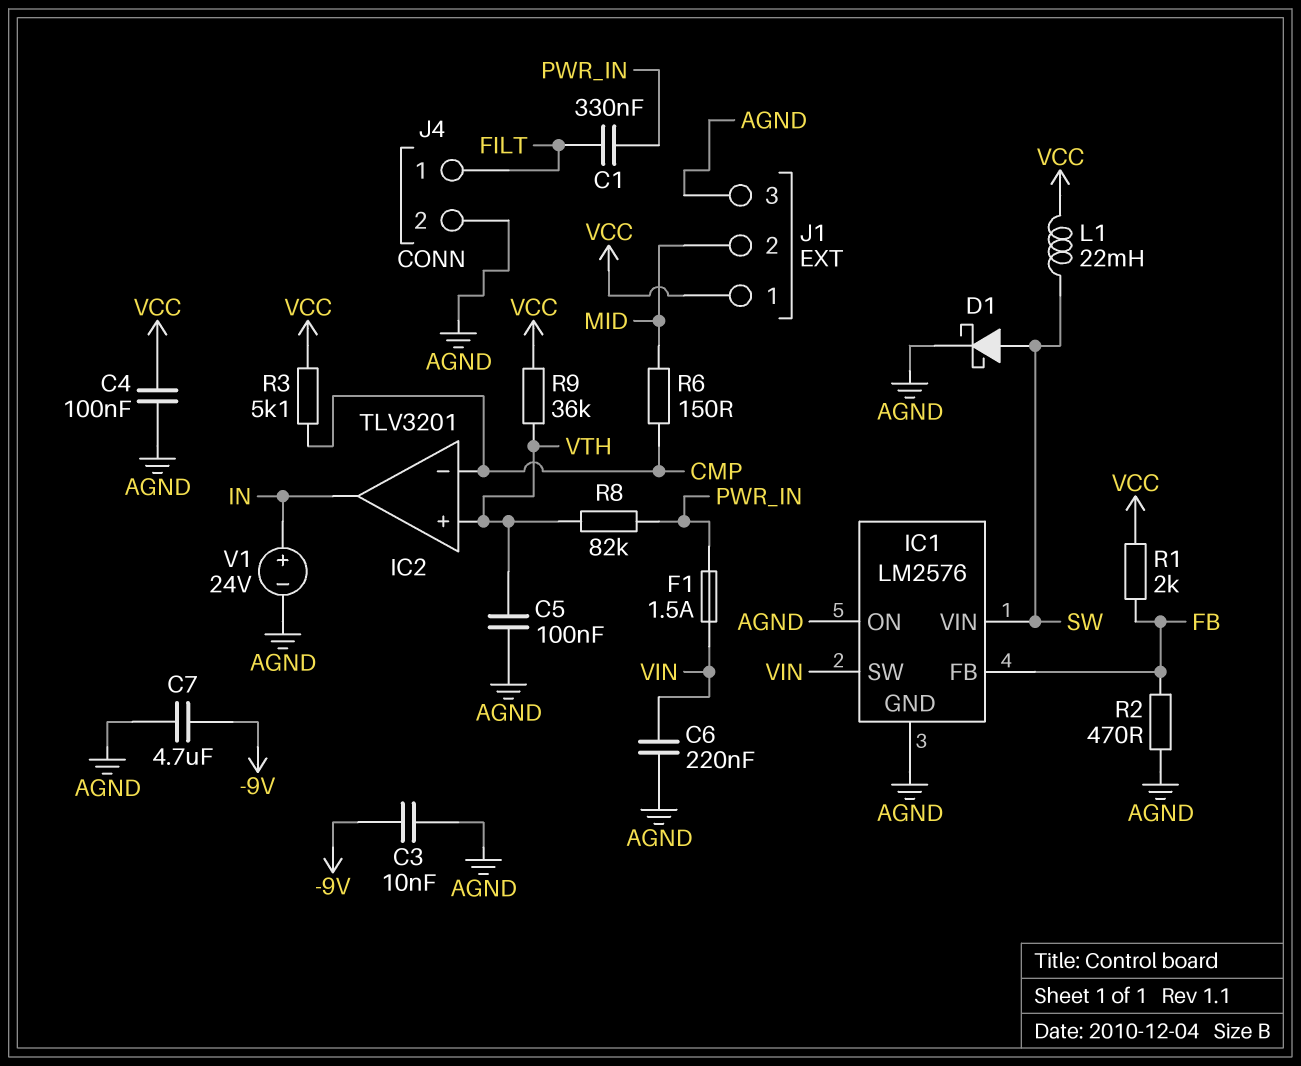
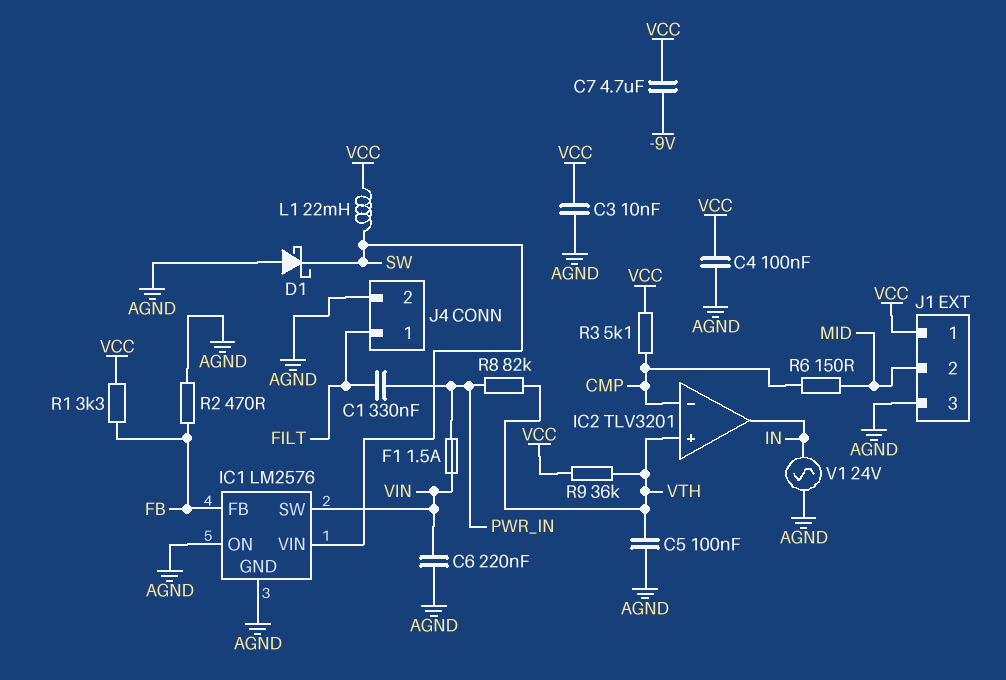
C3: 10nF (-9V, AGND) -> 10nF (AGND, VCC)
C7: 4.7uF (-9V, AGND) -> 4.7uF (-9V, VCC)
D1: schottky (A SW, K AGND) -> schottky (A AGND, K SW)
R1: 2k (FB, VCC) -> 3.3k (FB, VCC)
V1: 24V (plus IN, minus AGND) -> AC 24V (AGND, IN)

